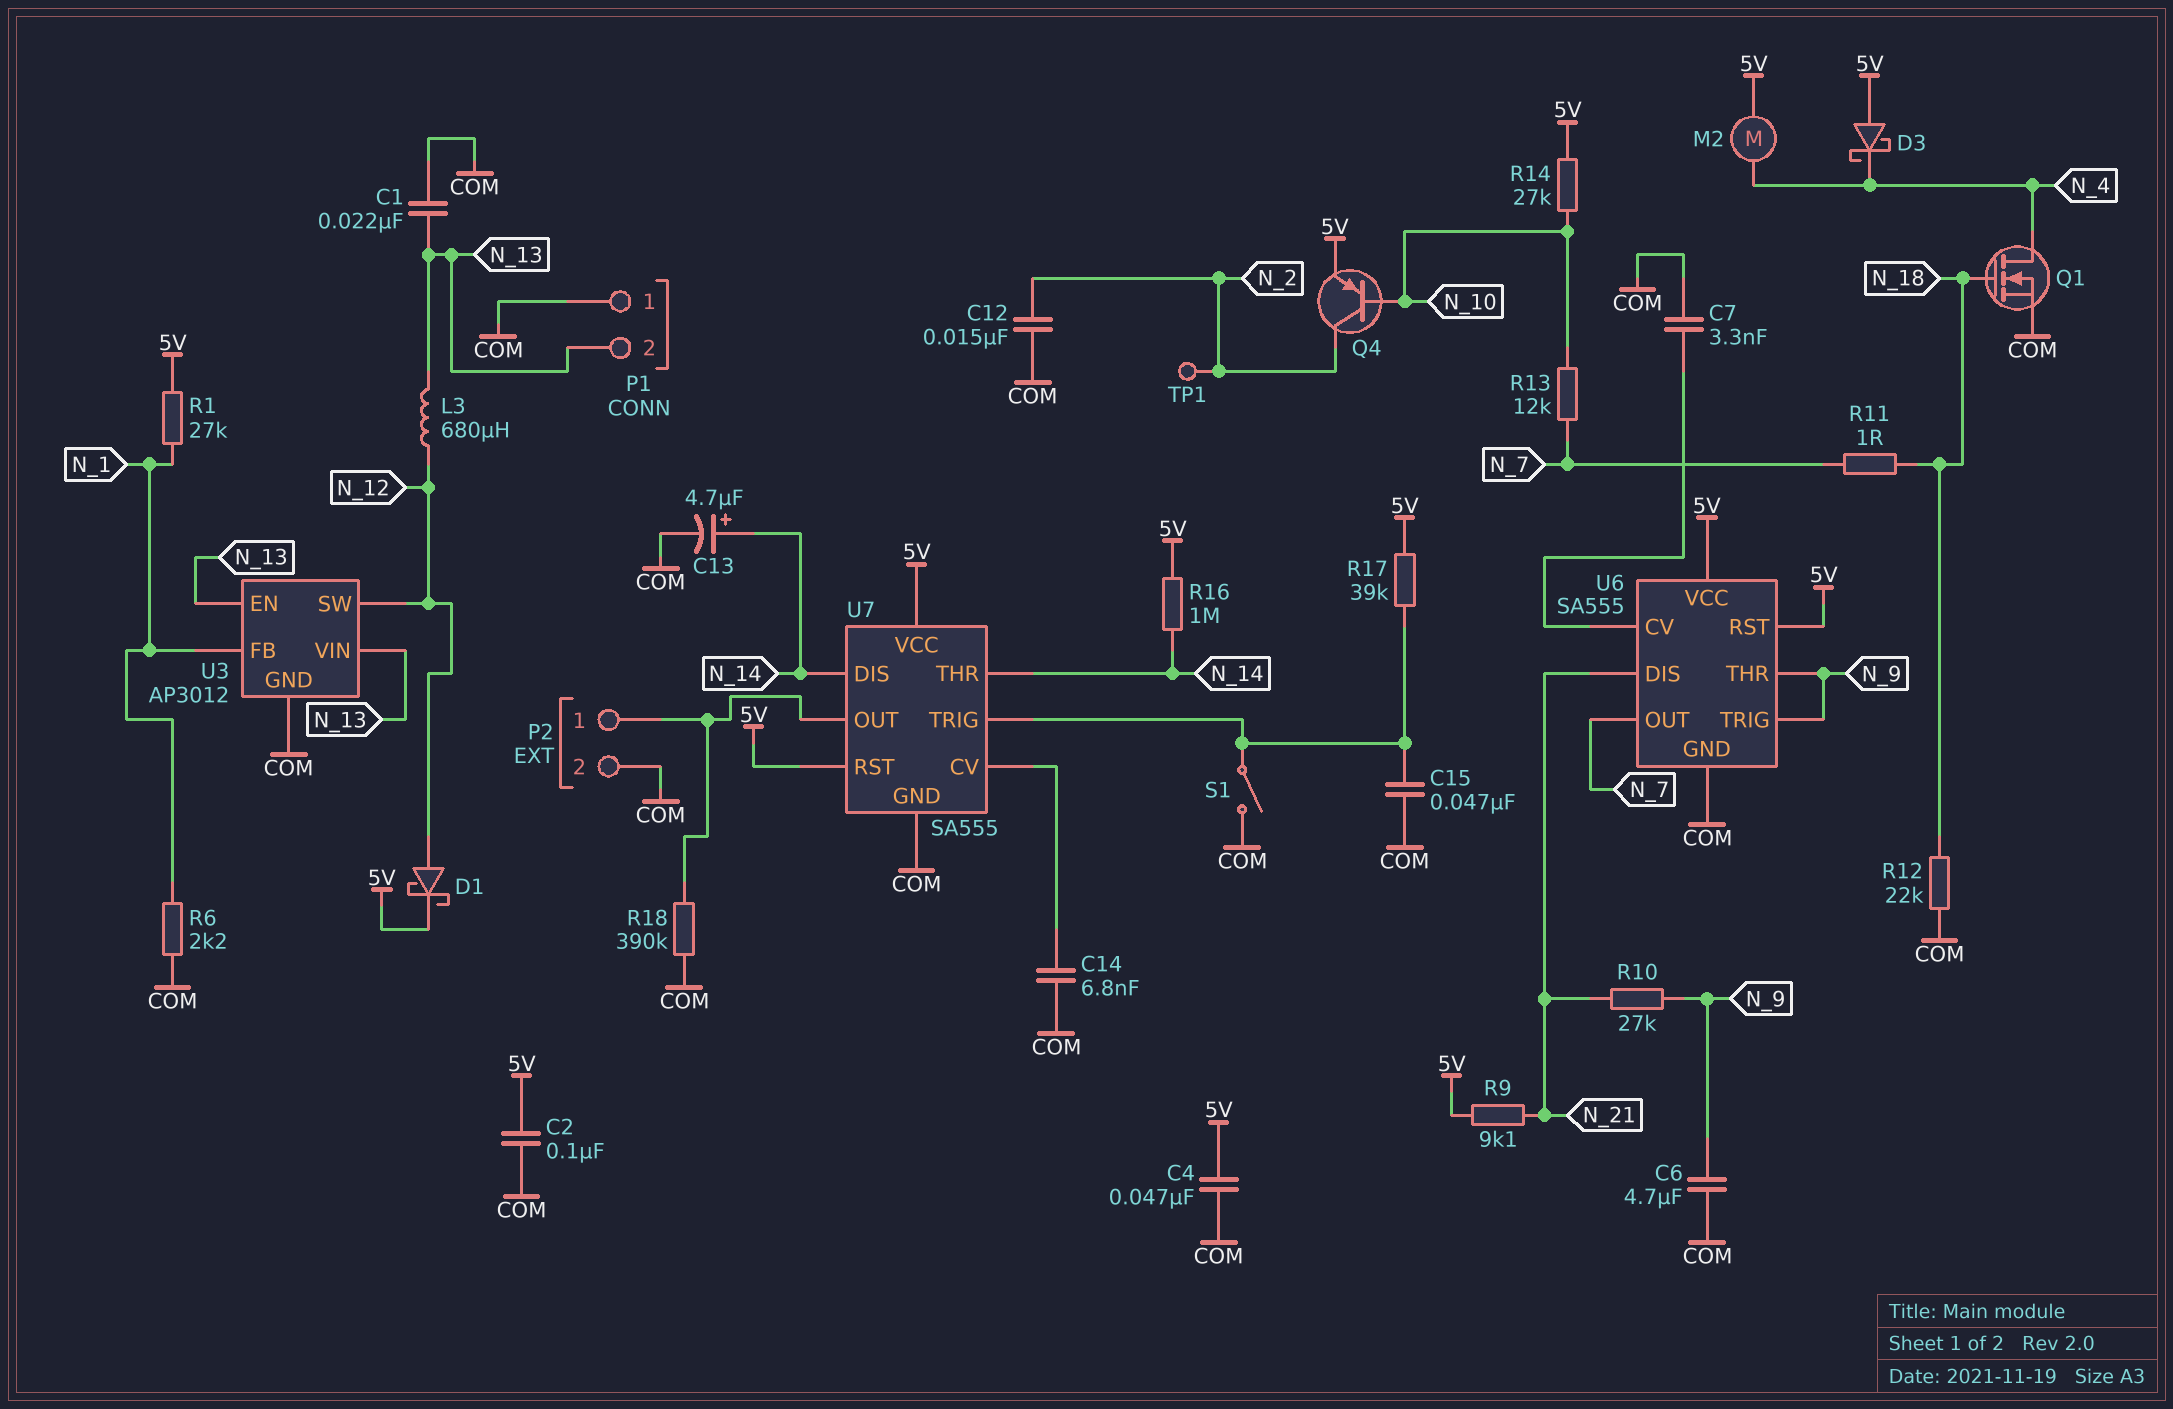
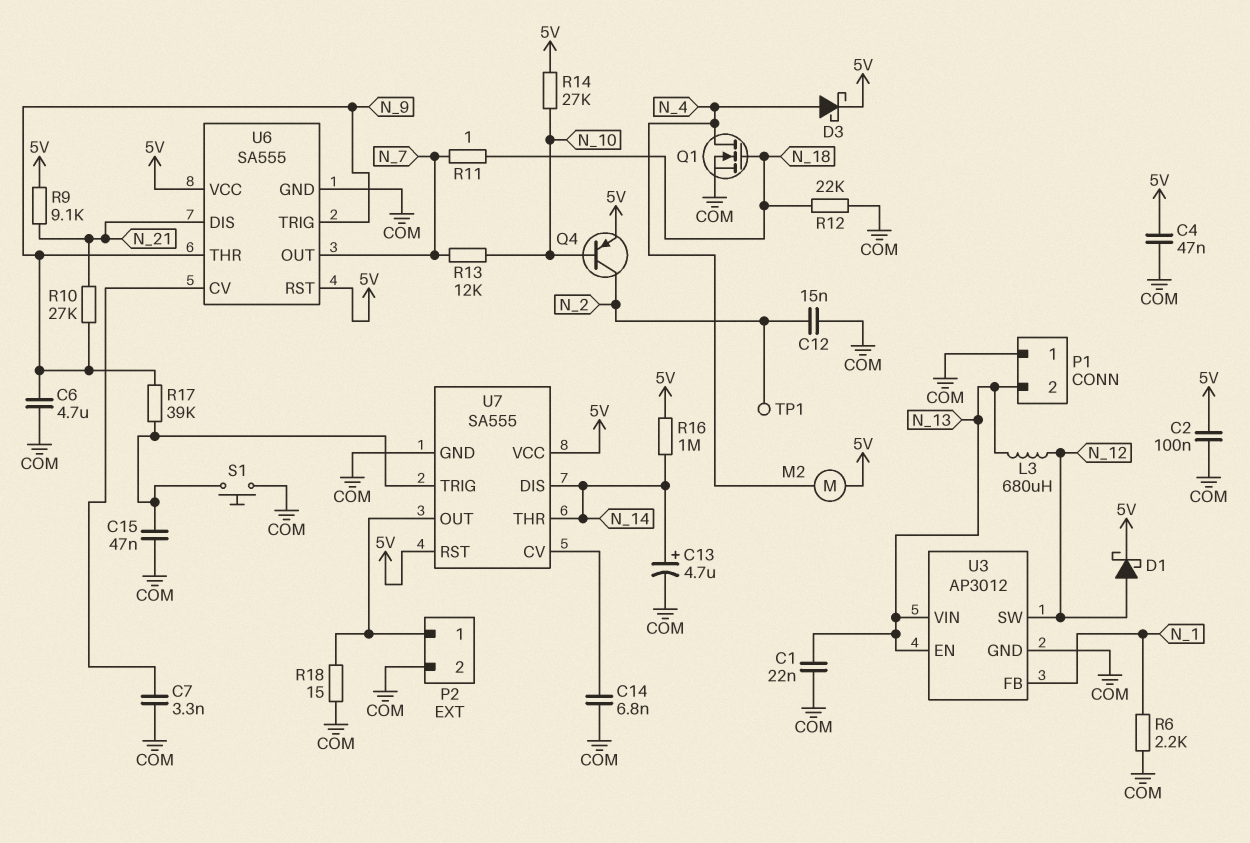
D3: schottky (A 5V, K N_4) -> schottky (A N_4, K 5V)
R1: 27k (5V, N_1) -> none
R17: 39k (5V, U7/TRIG) -> 39k (N_9, U7/TRIG)
R18: 390k (COM, P2/1) -> 15 (COM, P2/1)
S1: switch (COM, U7/TRIG) -> button (COM, U7/TRIG)

